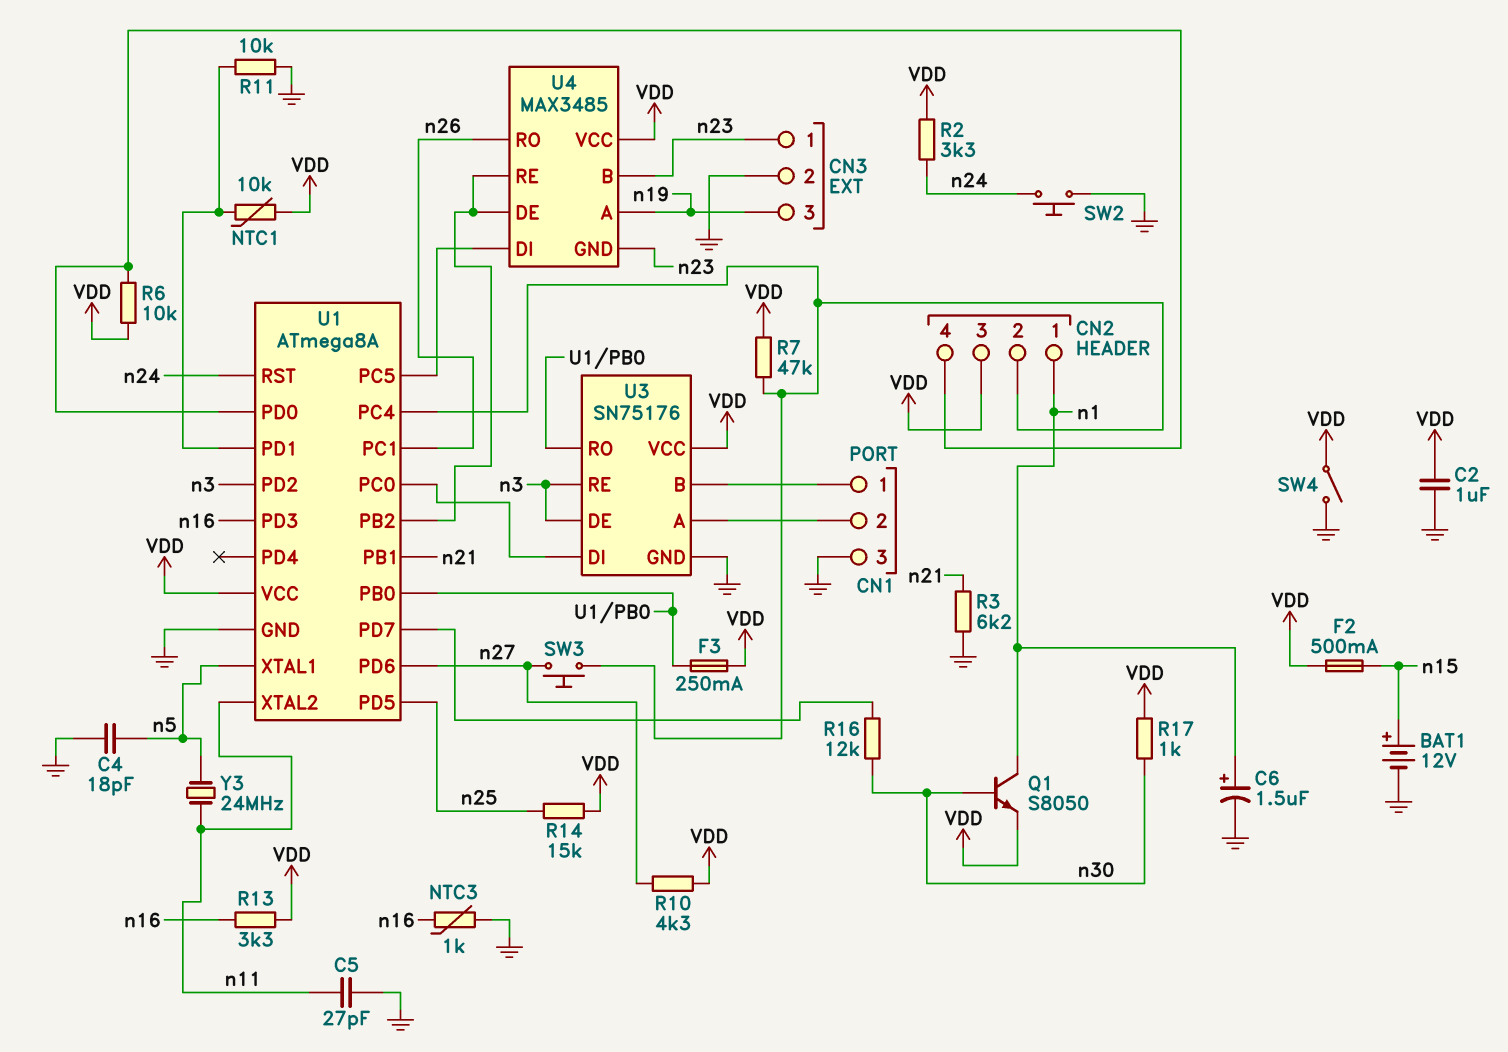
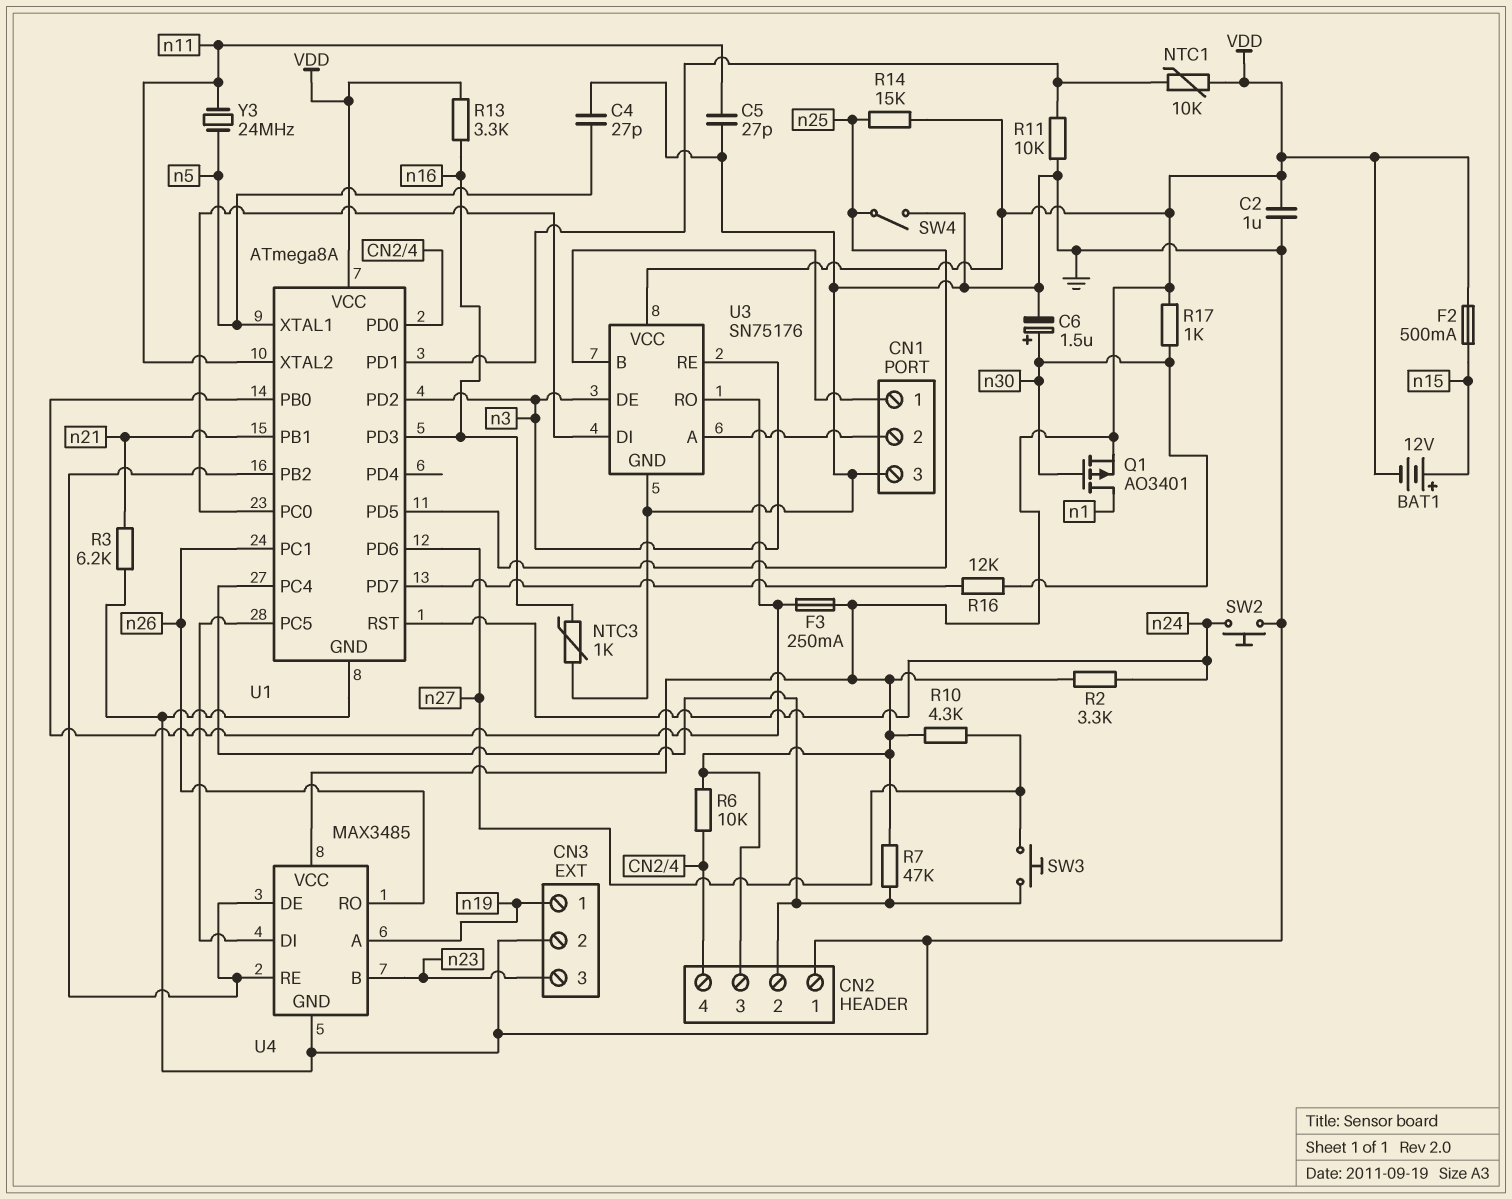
BAT1: 12V (plus n15, minus GND) -> 12V (plus n15, minus VDD)
C4: 18pF (GND, n5) -> 27pF (GND, n5)
C6: 1.5uF (plus n1, minus GND) -> 1.5uF (plus n30, minus GND)
CN2 pin 1: n1 -> GND
CN3 pin 1: n23 -> n19
CN3 pin 3: n19 -> n23
Q1: NPN S8050 (B n30, C n1, E VDD) -> PMOS AO3401 (G n30, D n1, S VDD)
SW4: switch (GND, VDD) -> switch (GND, n25)
U4 pin GND: n23 -> GND

